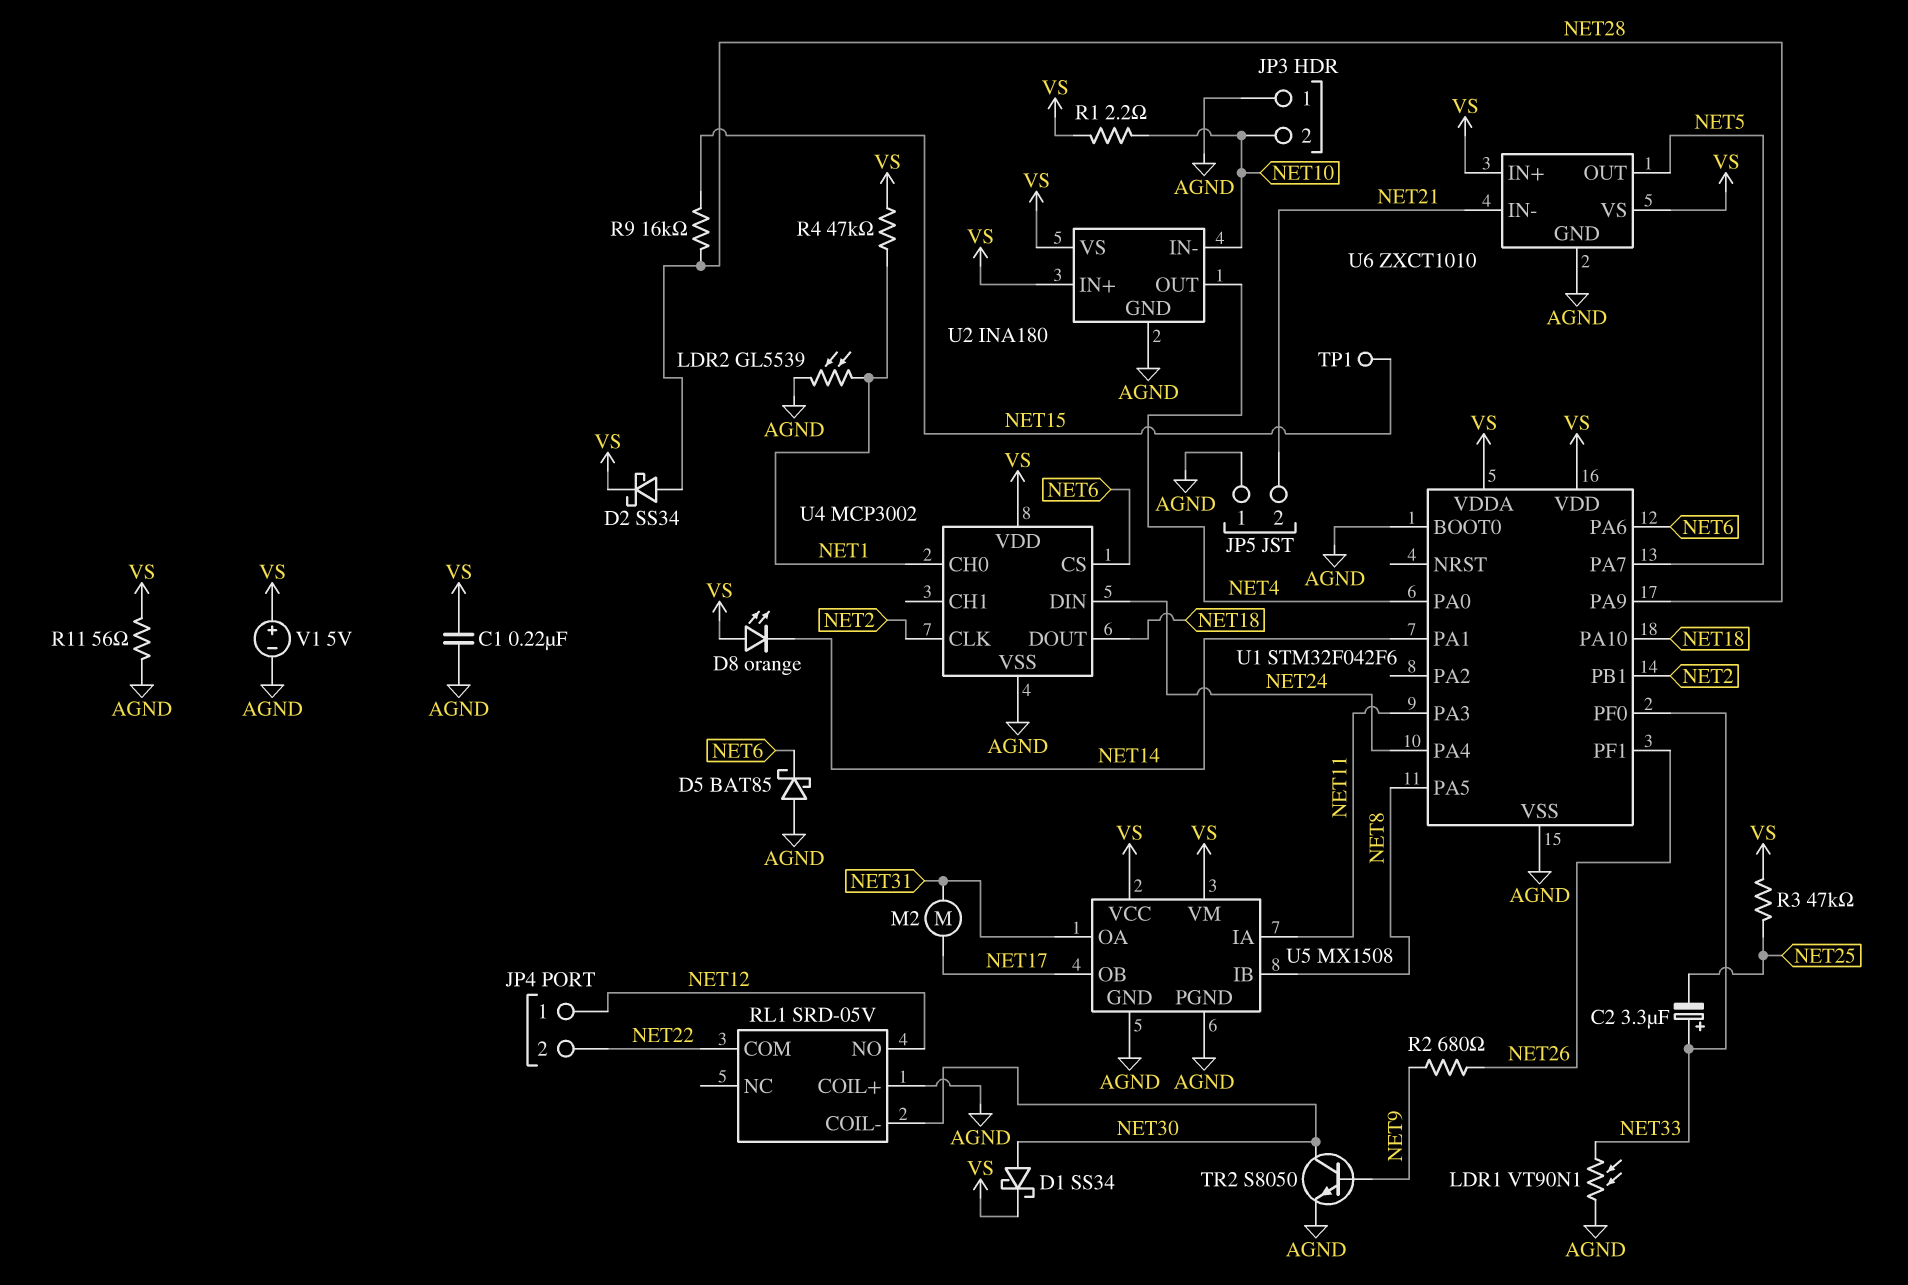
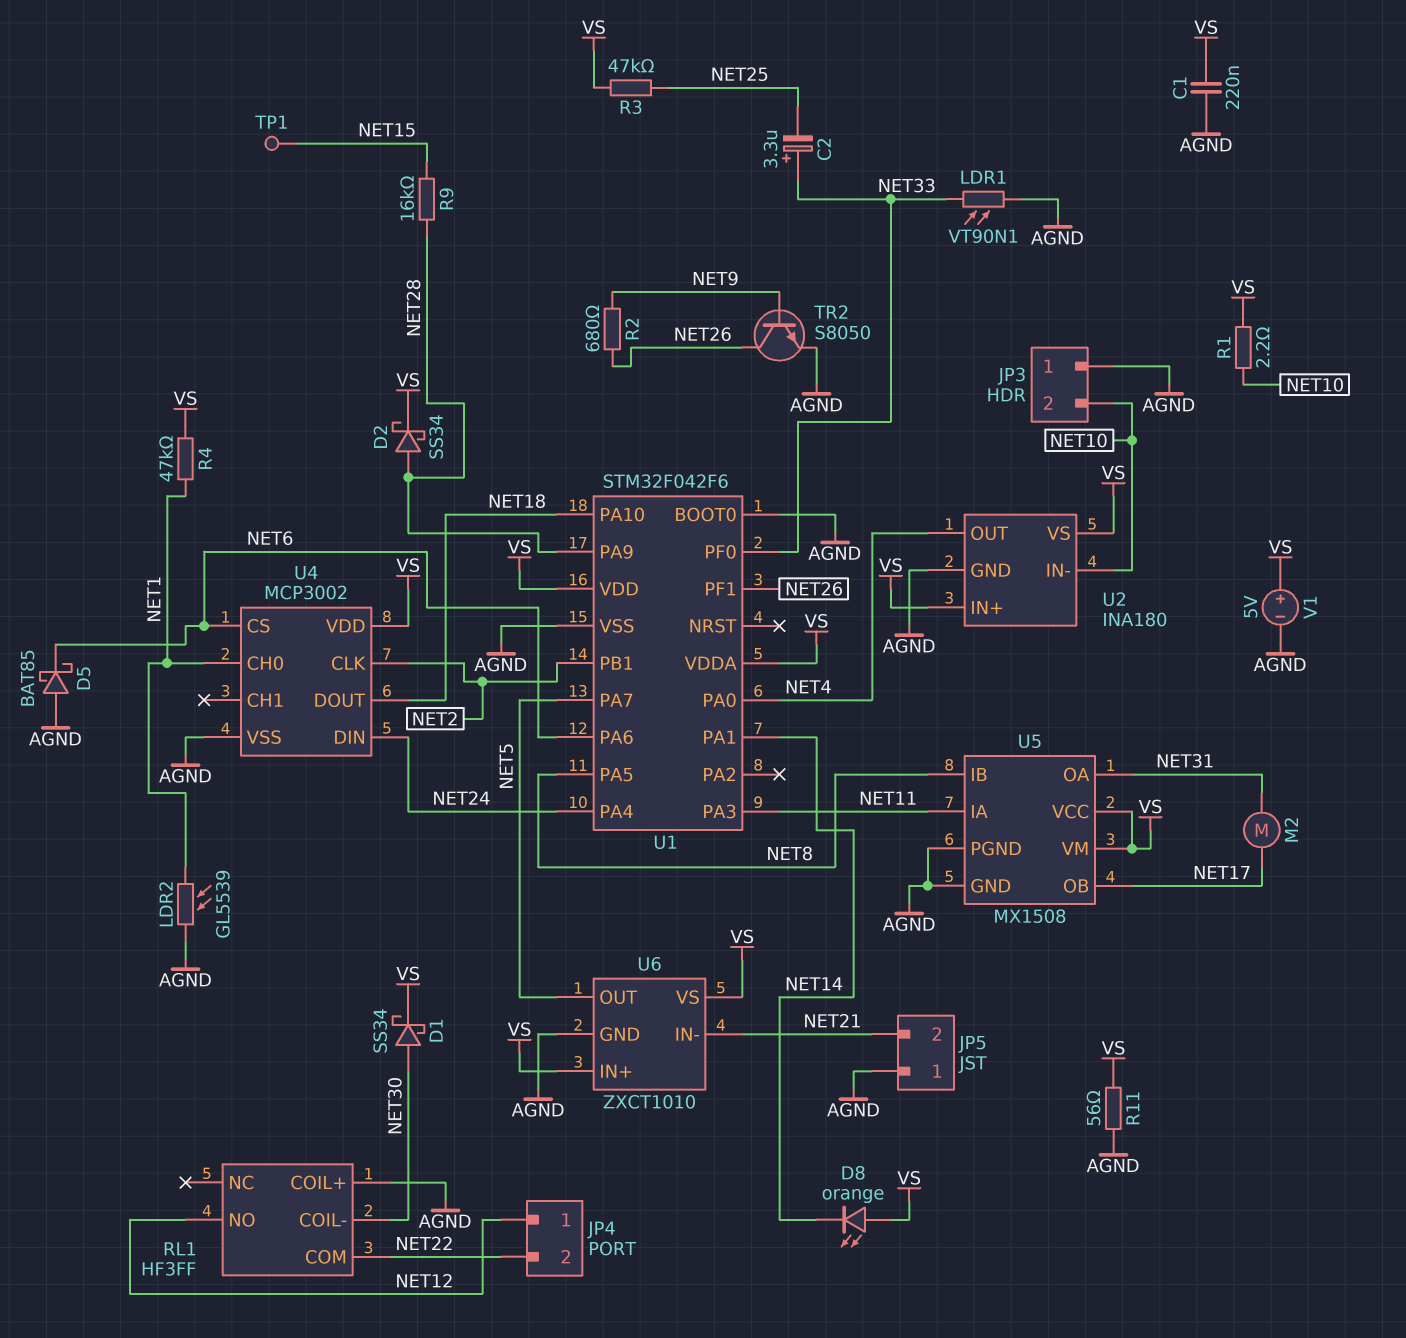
RL1: SRD-05V -> HF3FF
TR2: NPN S8050 (B NET9, C NET30, E AGND) -> NPN S8050 (B NET9, C NET26, E AGND)

